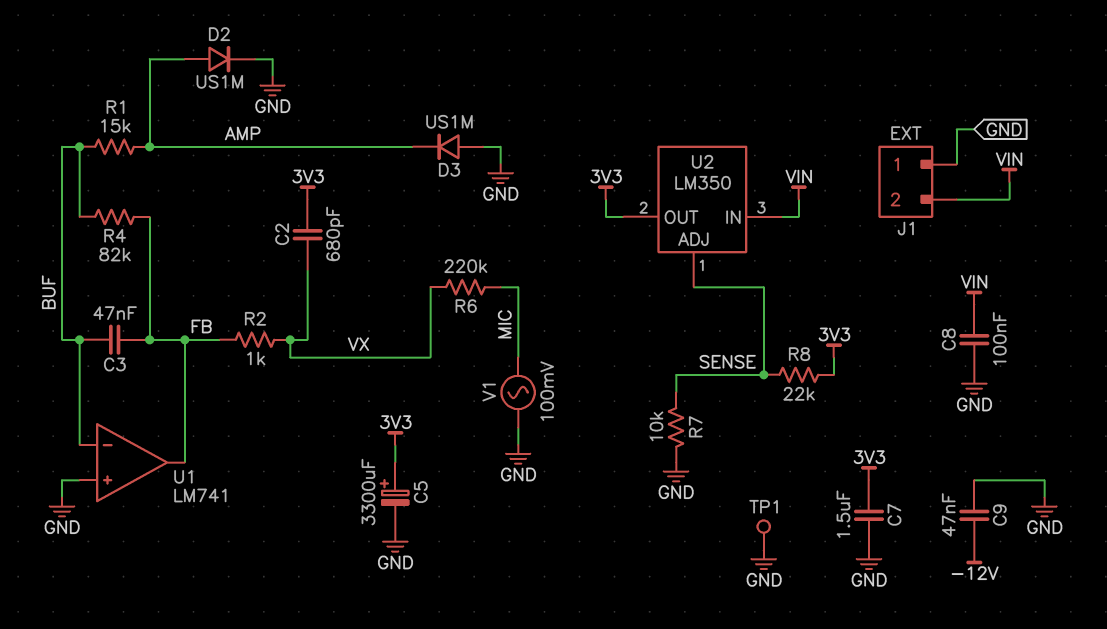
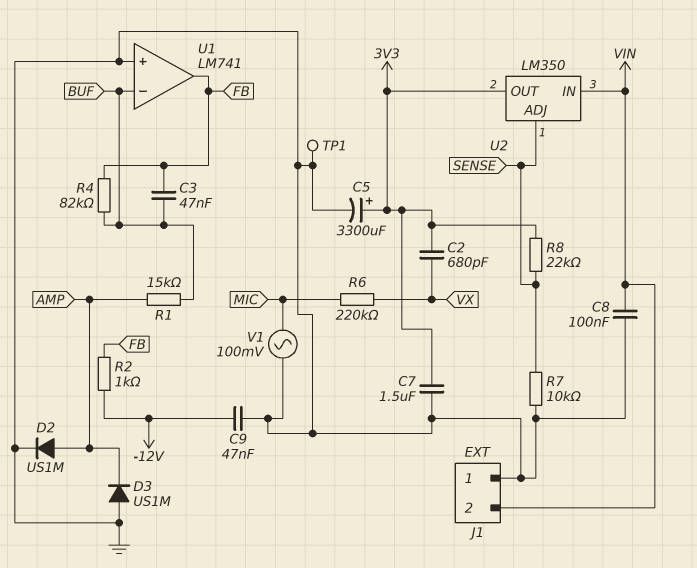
R2: 1k (FB, VX) -> 1k (-12V, FB)

